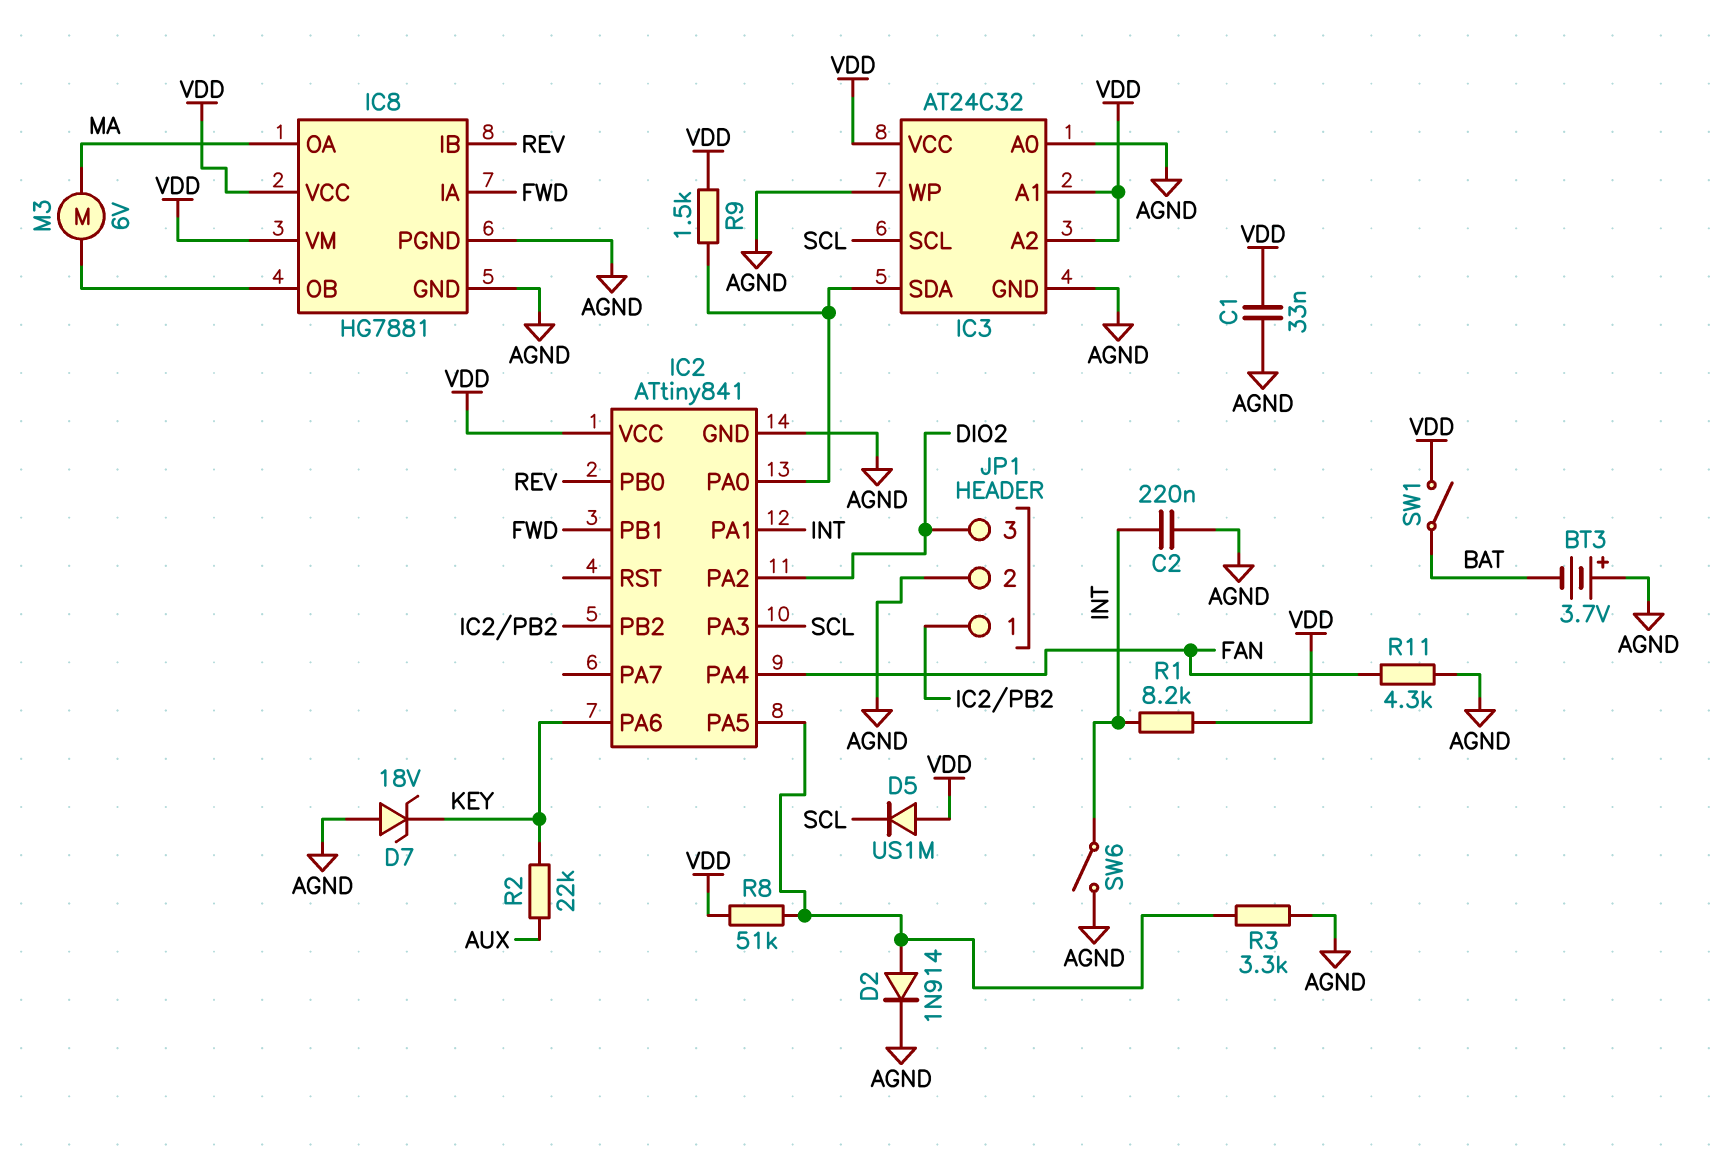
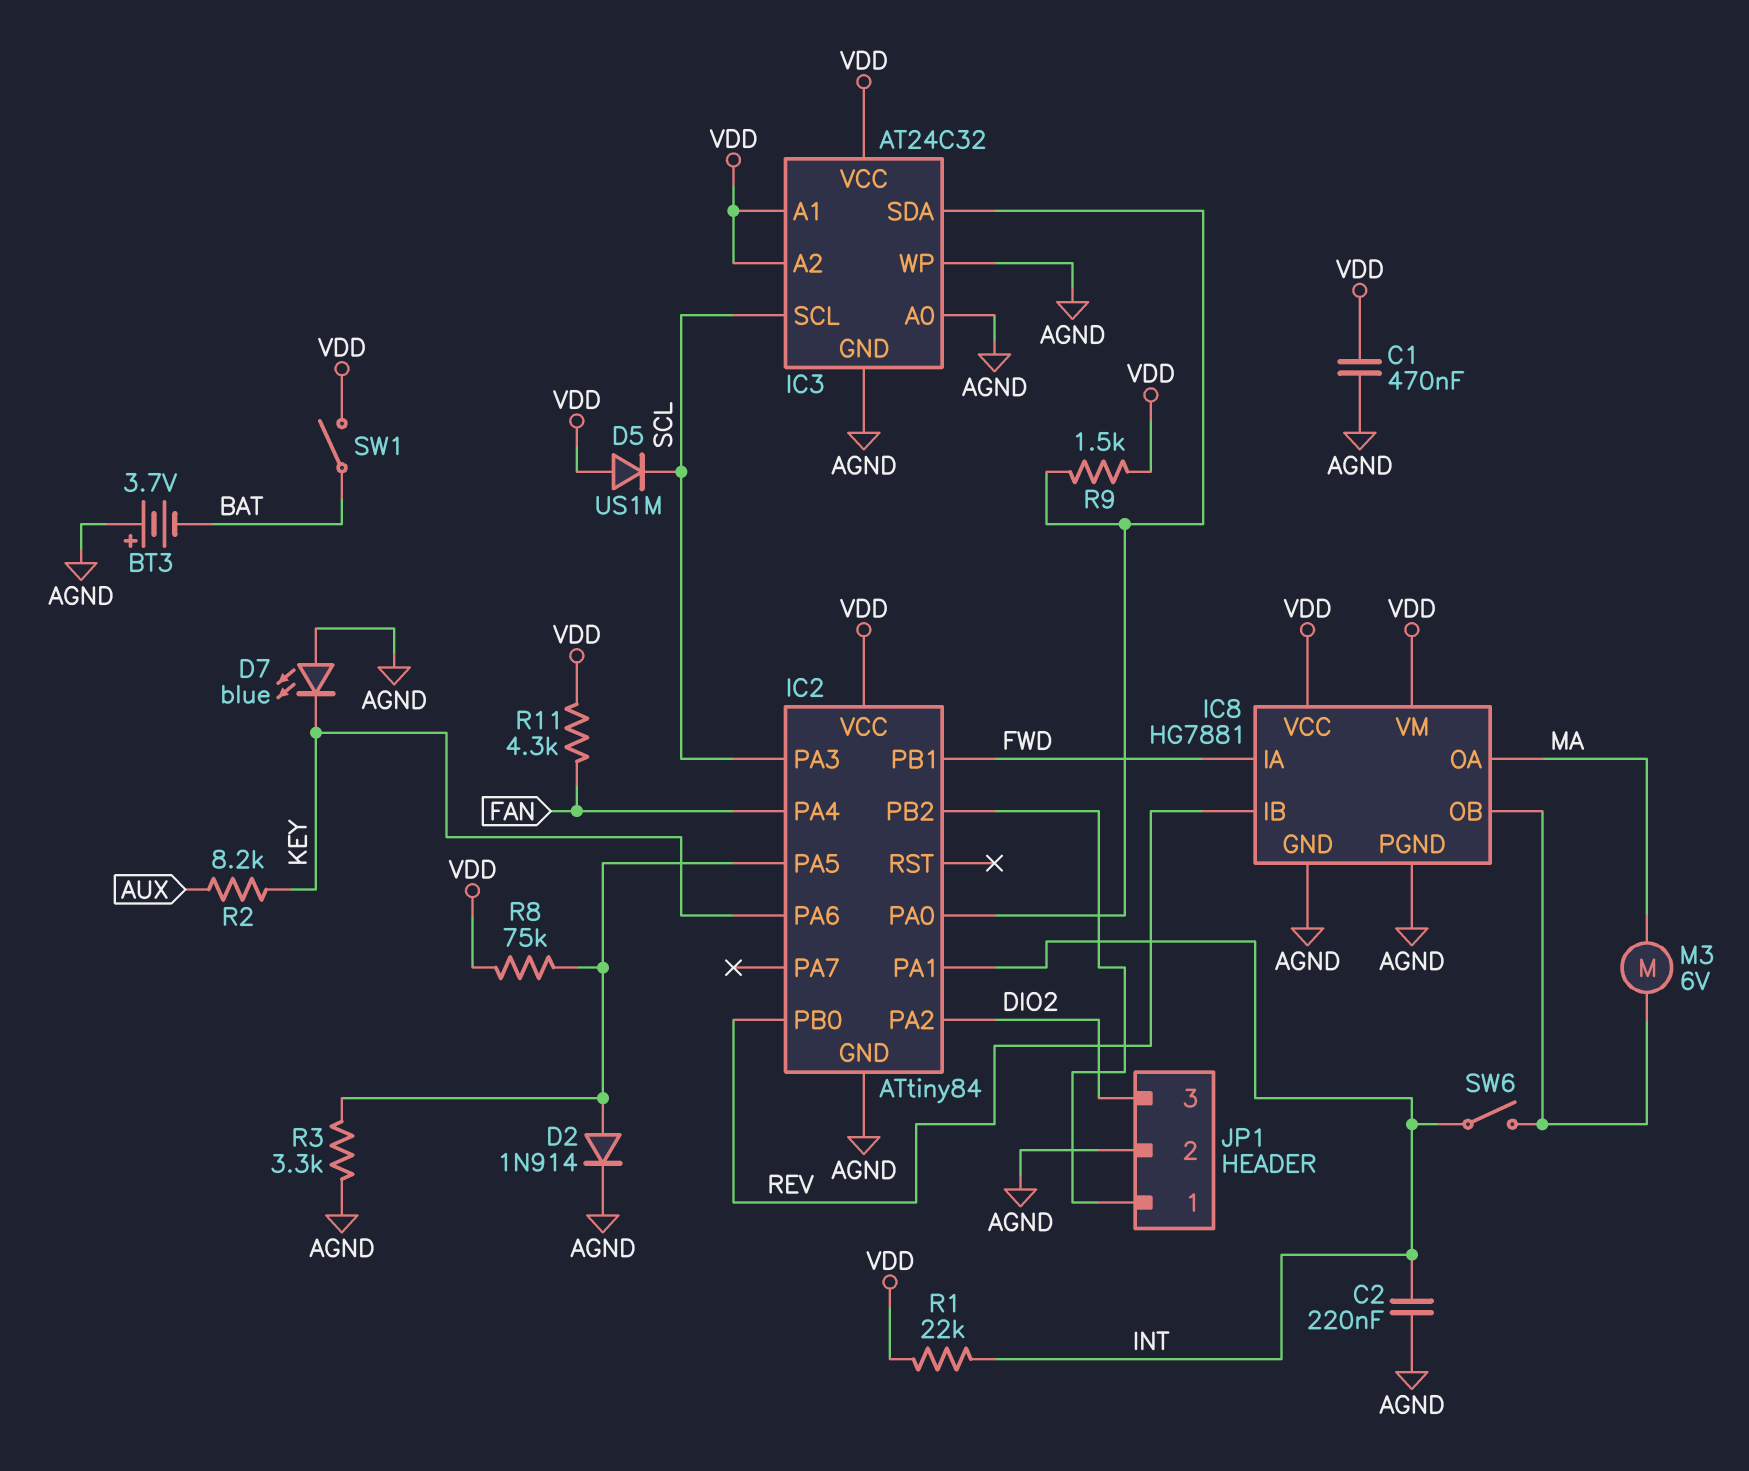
C1: 33nF (AGND, VDD) -> 470nF (AGND, VDD)
D7: zener 18V (A AGND, K KEY) -> LED blue (A AGND, K KEY)
IC2: ATtiny841 -> ATtiny84
R1: 8.2k (INT, VDD) -> 22k (INT, VDD)
R2: 22k (AUX, KEY) -> 8.2k (AUX, KEY)
R8: 51k (IC2/PA5, VDD) -> 75k (IC2/PA5, VDD)
R11: 4.3k (AGND, FAN) -> 4.3k (FAN, VDD)
SW6: switch (AGND, INT) -> switch (IC8/OB, INT)

